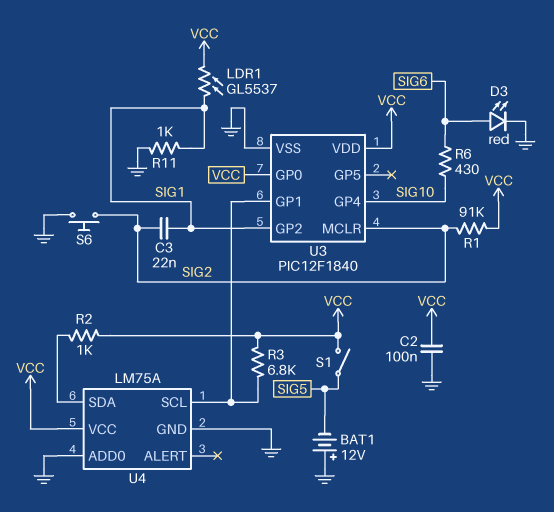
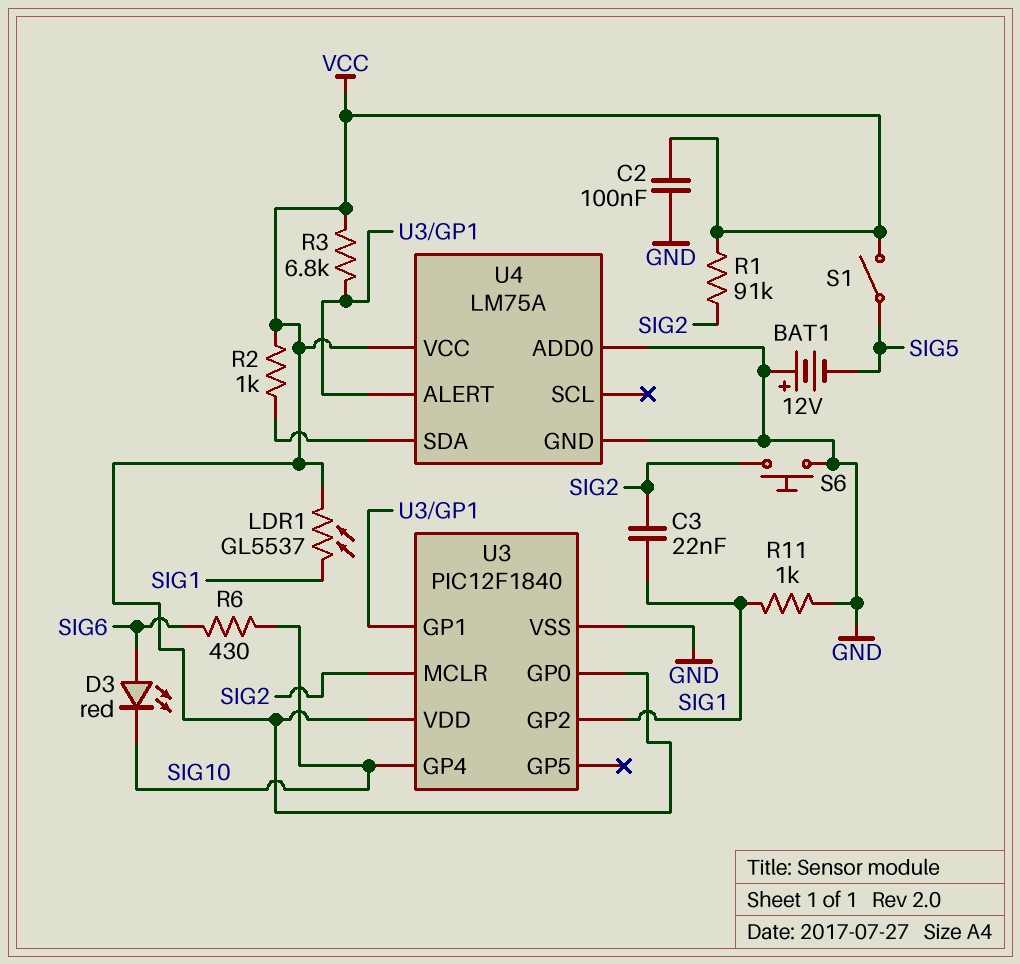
D3: LED red (A SIG6, K GND) -> LED red (A SIG6, K SIG10)
U4 pin ALERT: none -> U3/GP1
U4 pin SCL: U3/GP1 -> none

